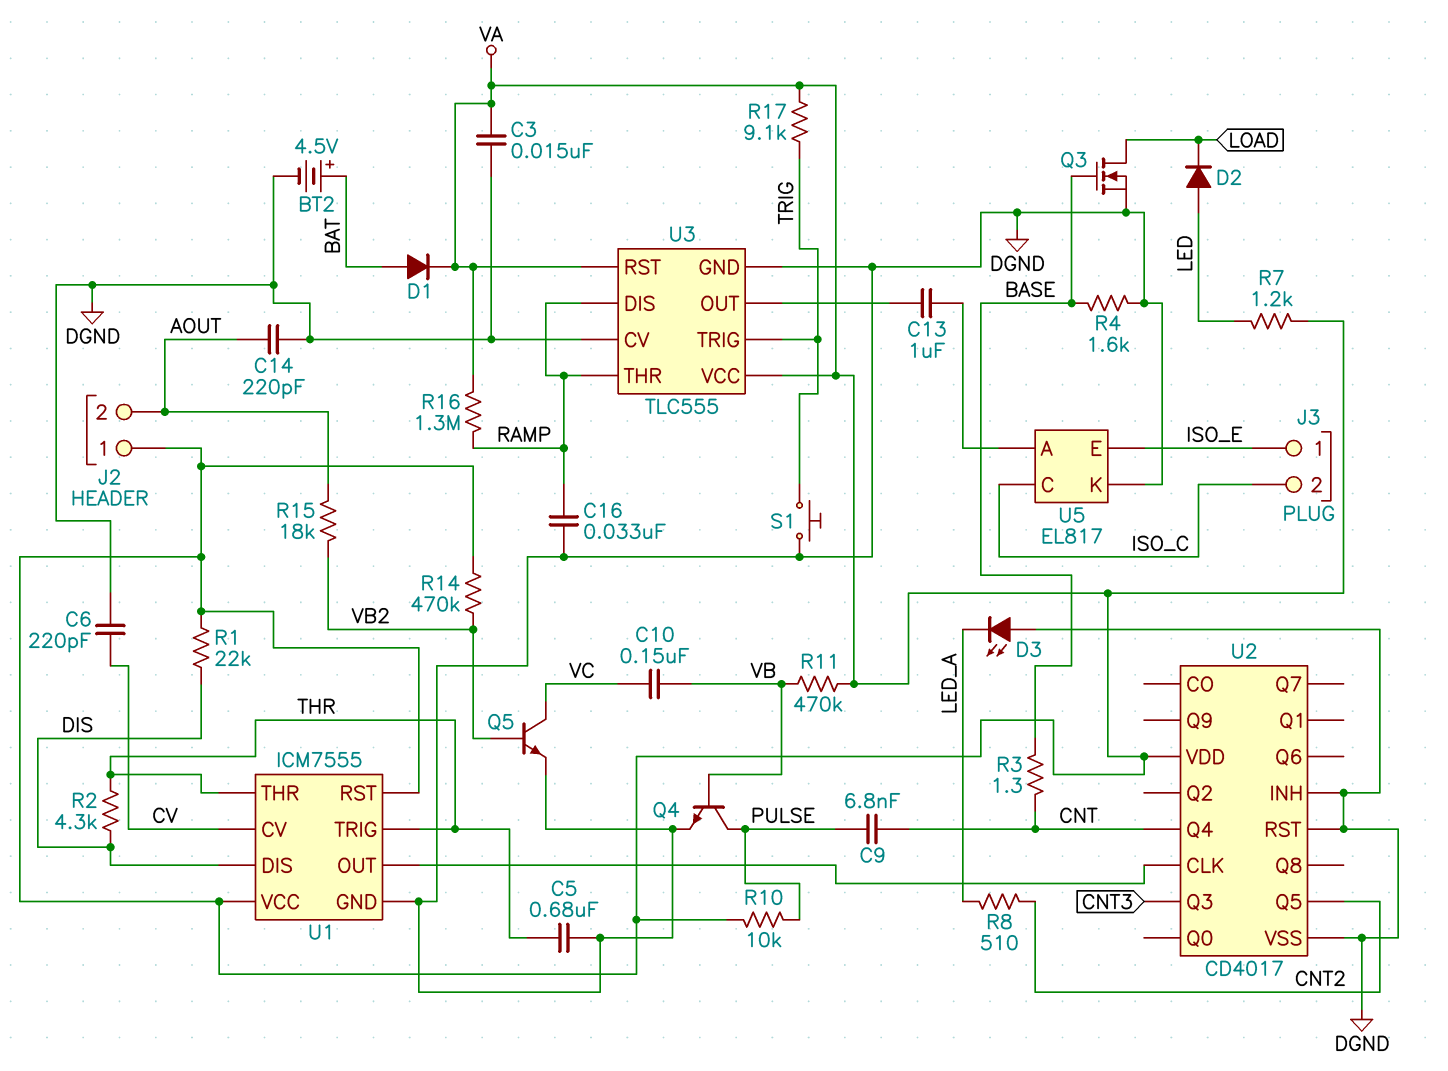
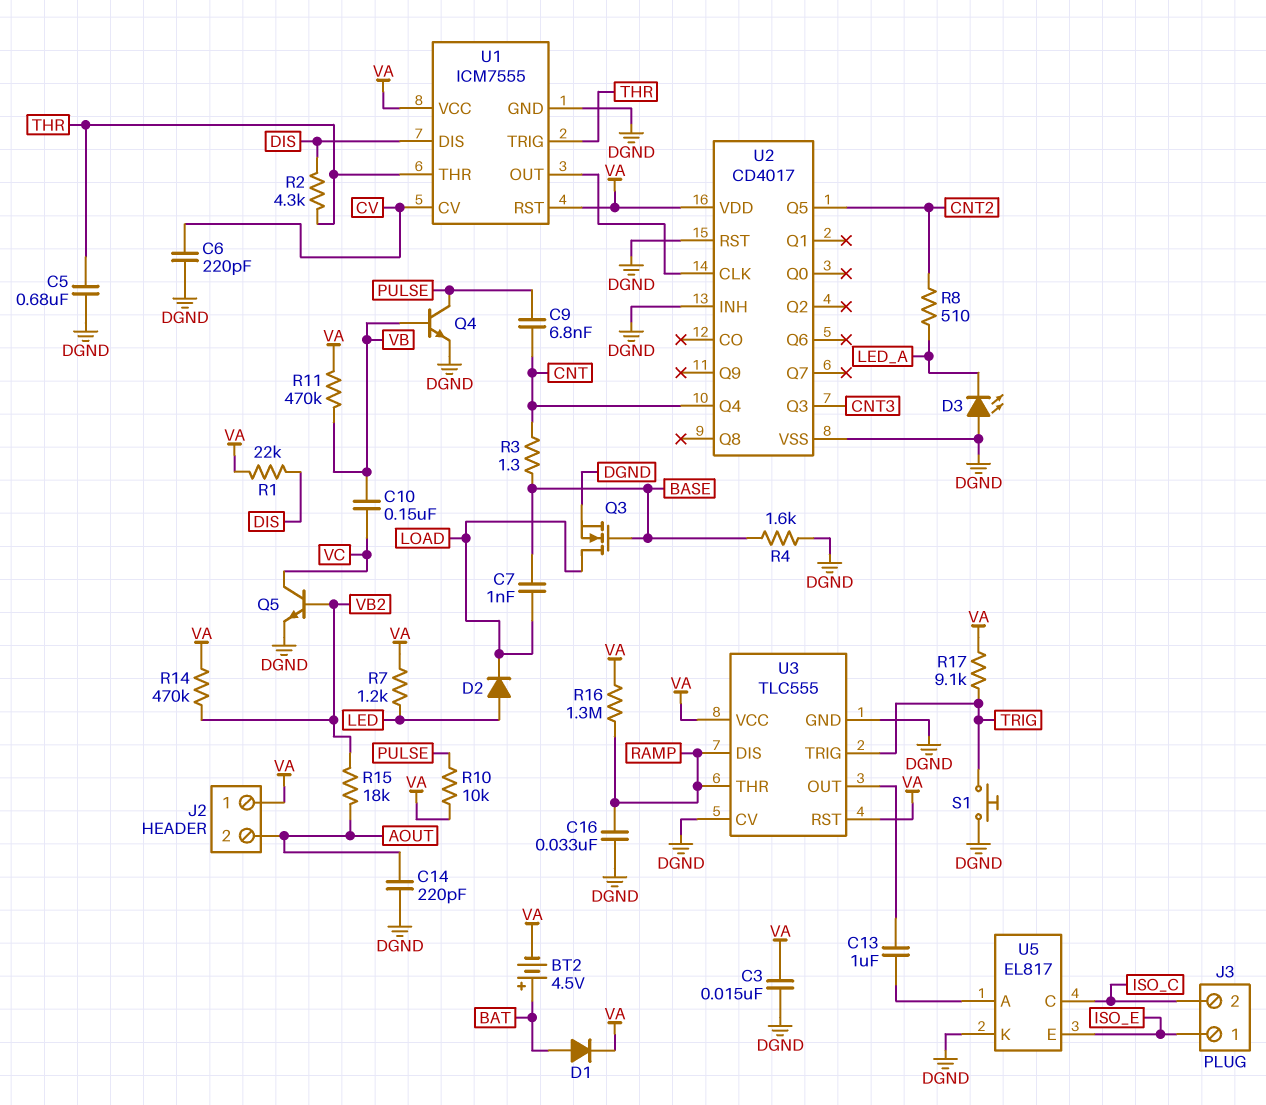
BT2: 4.5V (plus BAT, minus DGND) -> 4.5V (plus BAT, minus VA)
C7: none -> 1nF (BASE, LOAD)

